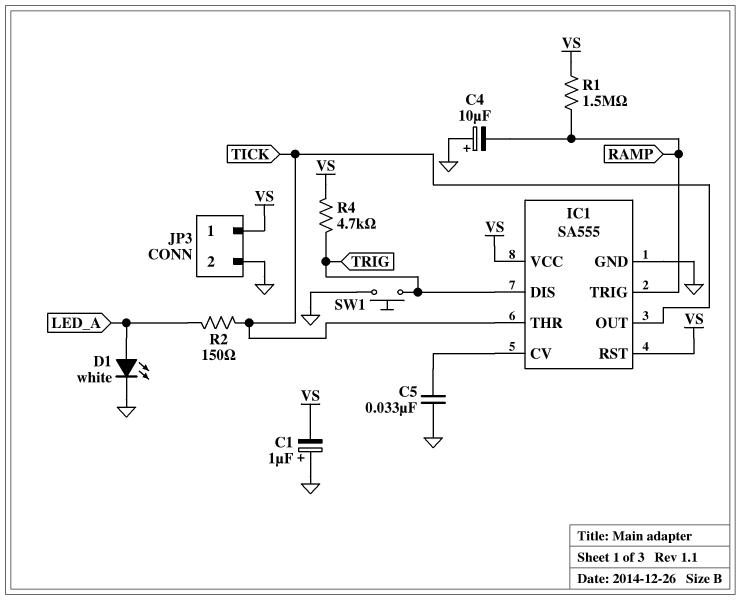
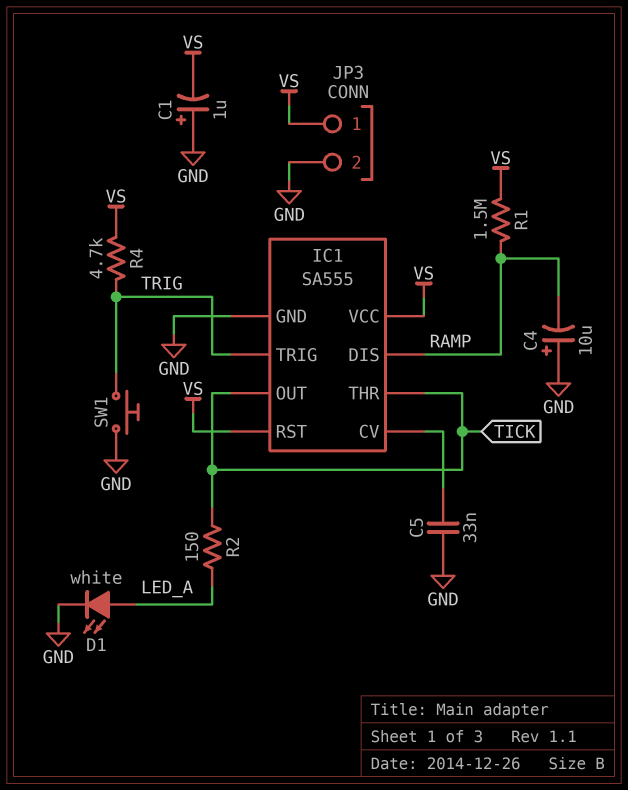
IC1 pin DIS: TRIG -> RAMP
IC1 pin TRIG: RAMP -> TRIG

